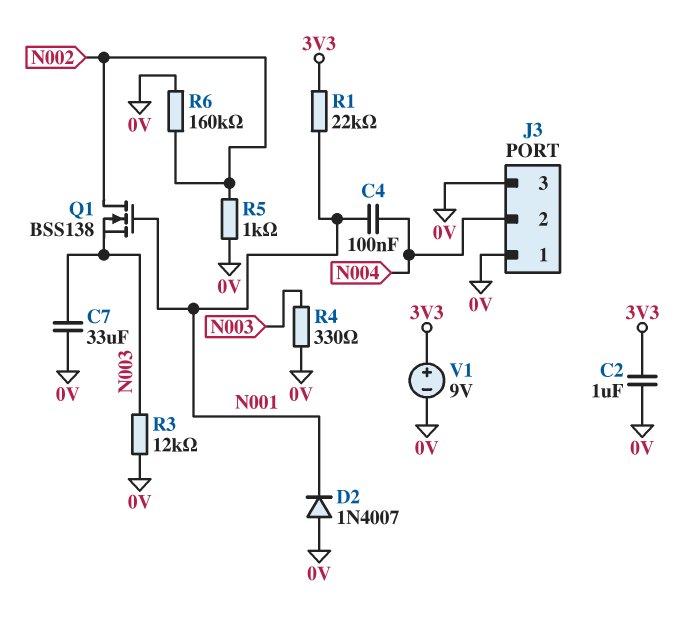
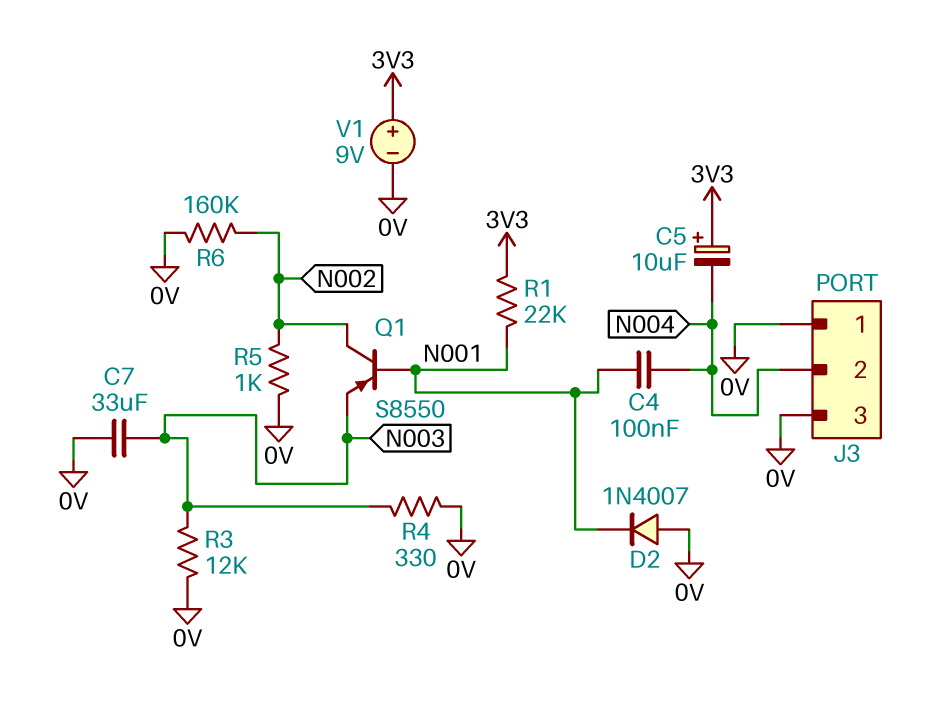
C2: 1uF (0V, 3V3) -> none
C5: none -> 10uF (plus 3V3, minus N004)
Q1: NMOS BSS138 (G N001, D N002, S N003) -> PNP S8550 (B N001, C N002, E N003)

